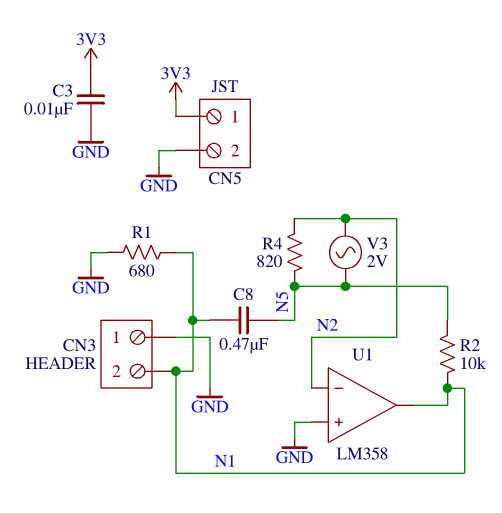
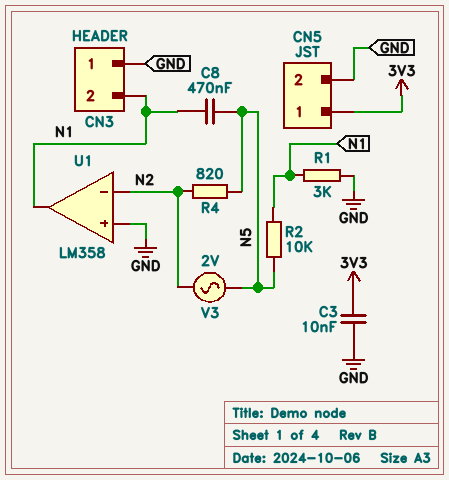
R1: 680 (GND, N1) -> 3k (GND, N1)

